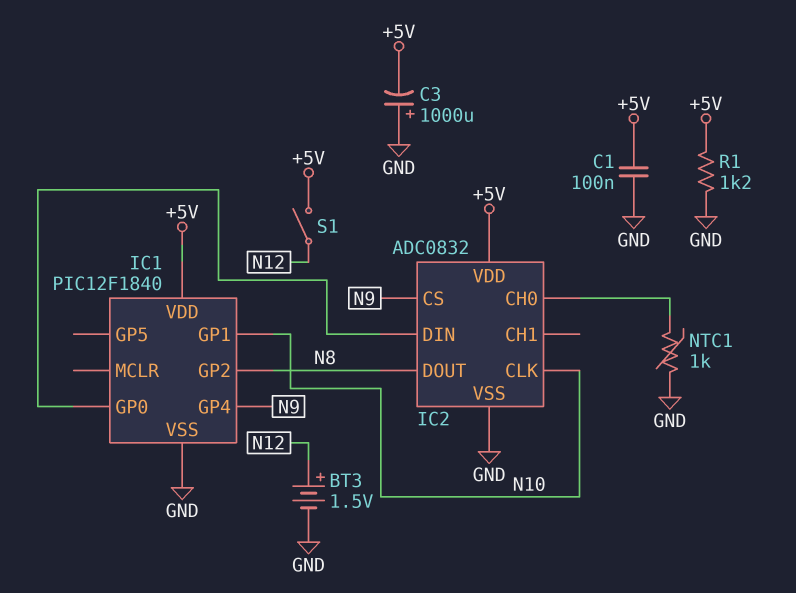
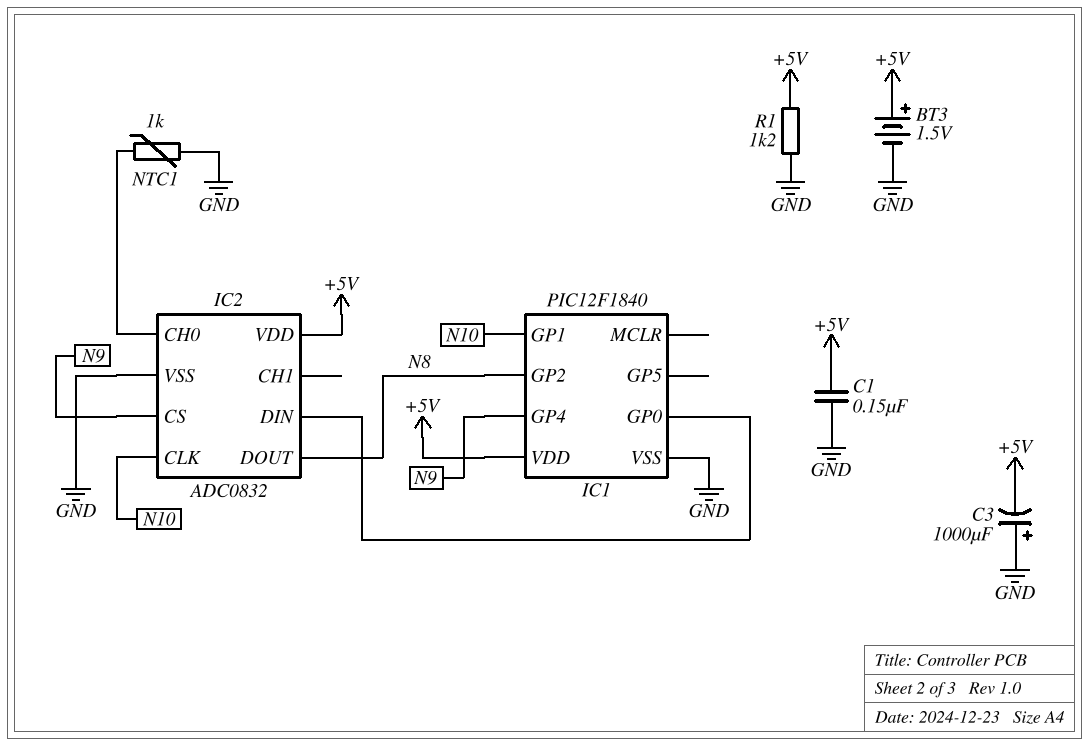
BT3: 1.5V (plus N12, minus GND) -> 1.5V (plus +5V, minus GND)
C1: 100nF (+5V, GND) -> 150nF (+5V, GND)
S1: switch (+5V, N12) -> none

